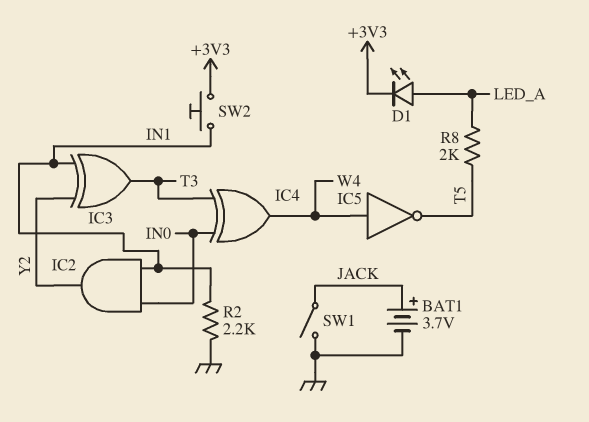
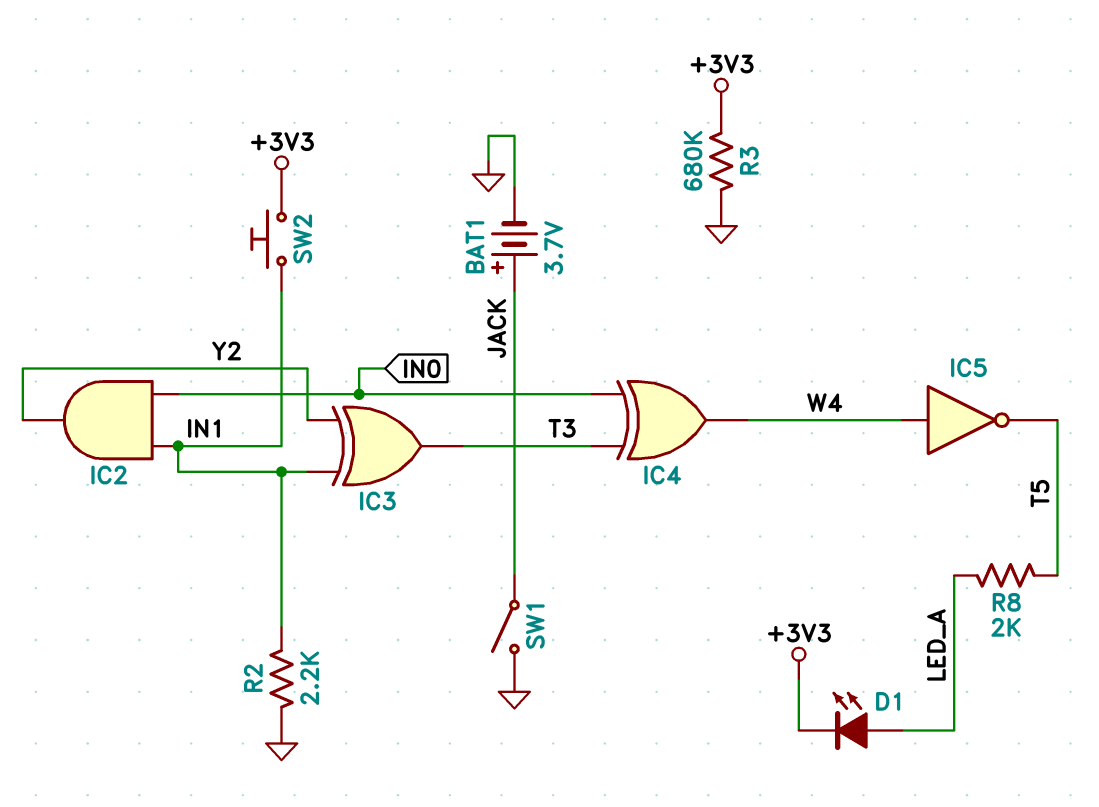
R3: none -> 680k (+3V3, GND)

